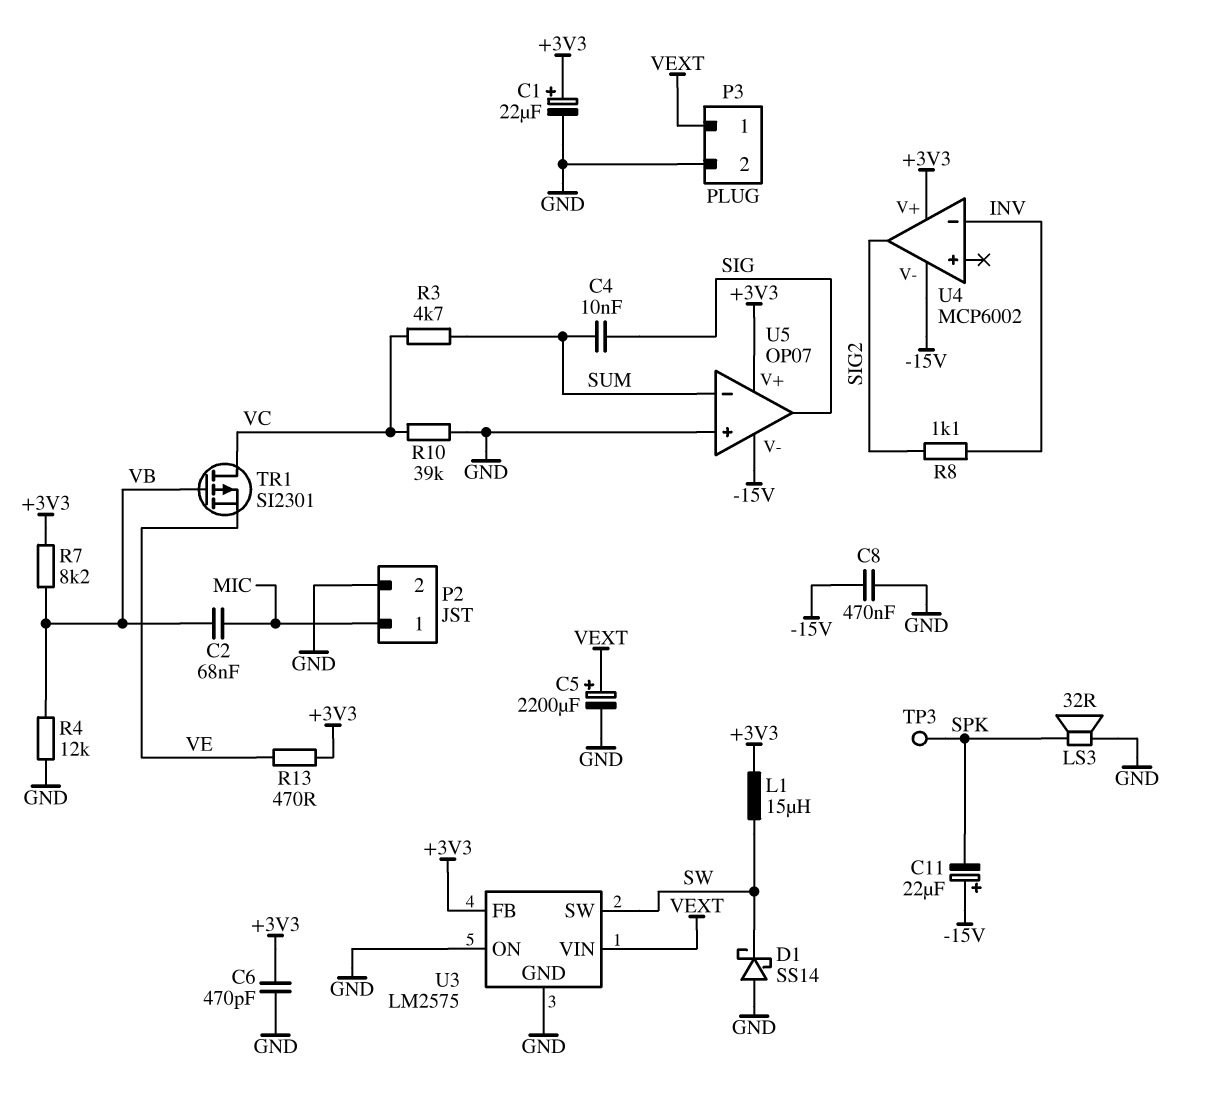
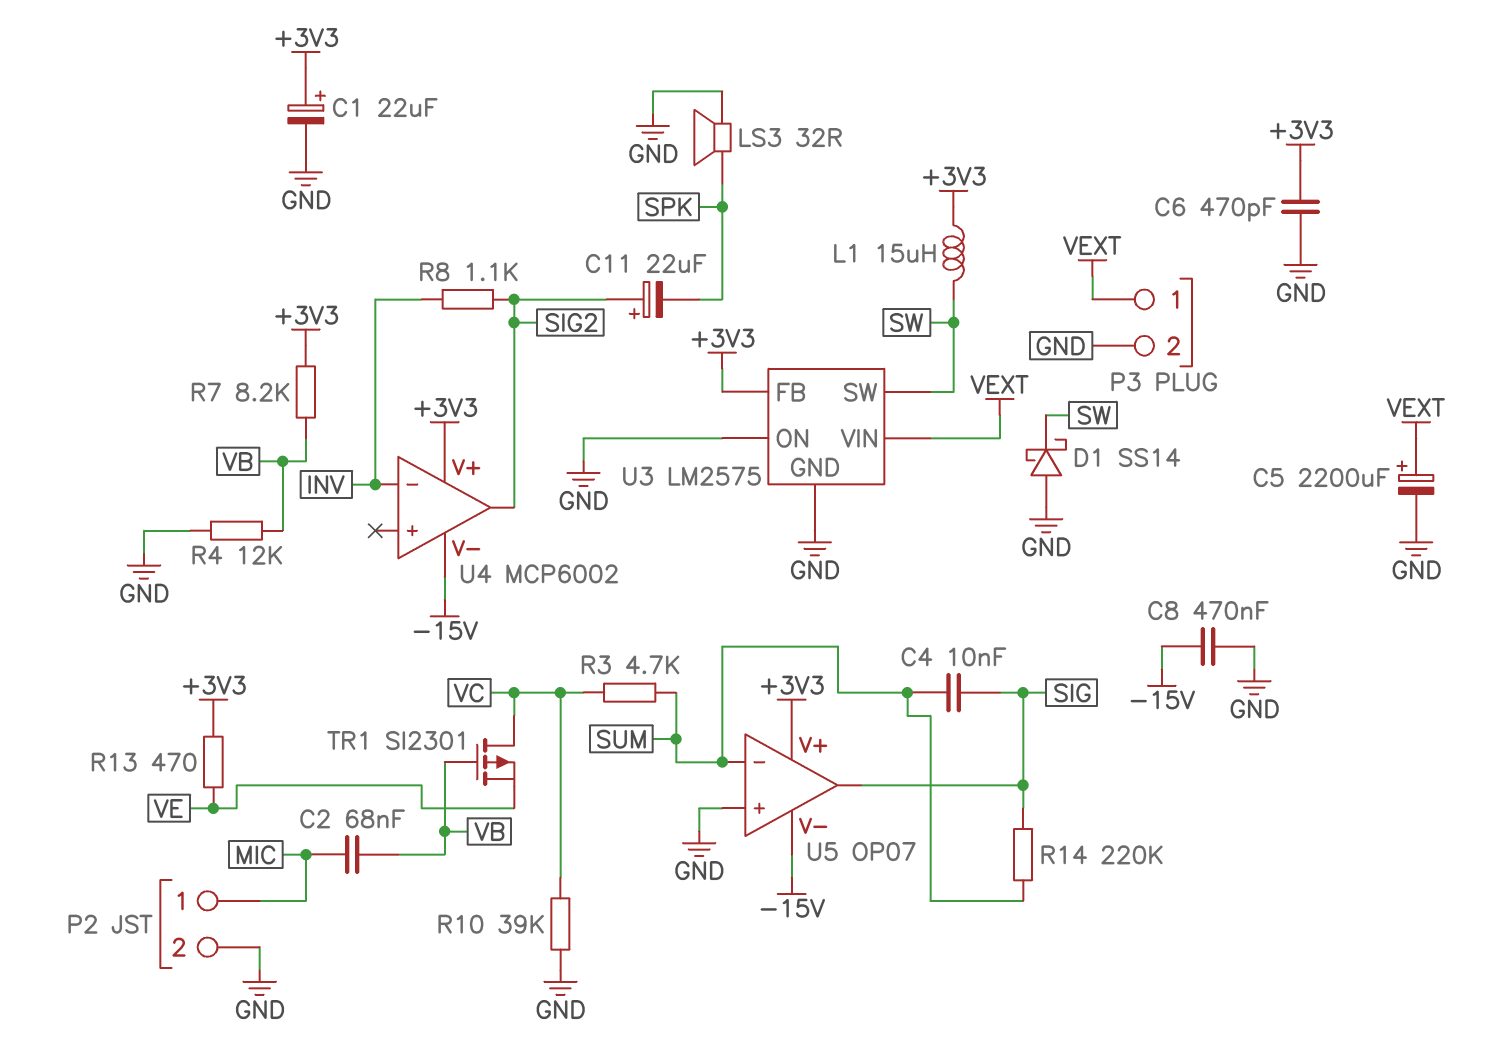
C11: 22uF (plus -15V, minus SPK) -> 22uF (plus SIG2, minus SPK)
R14: none -> 220k (SIG, SUM)
TP3: test point (SPK) -> none

